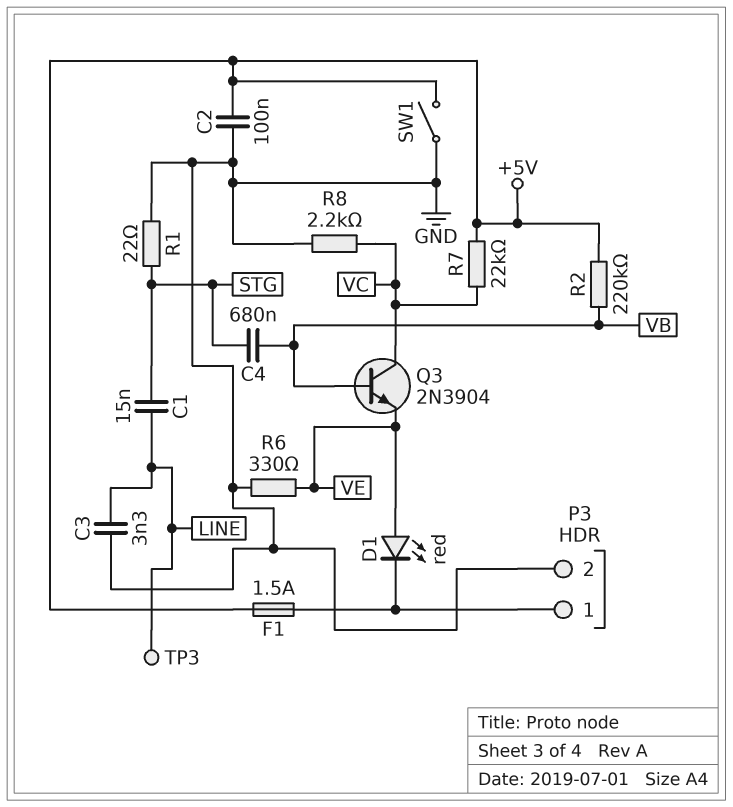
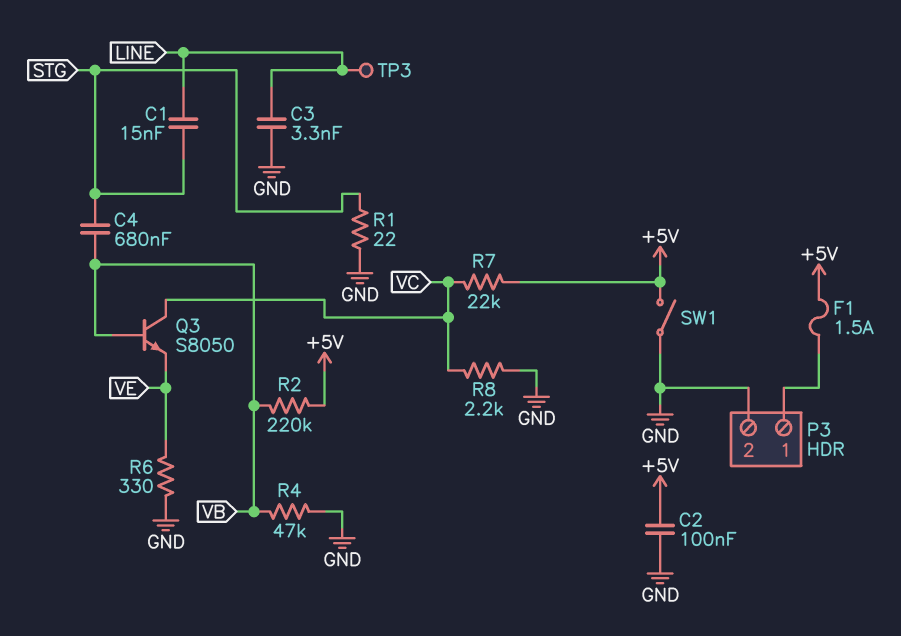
D1: LED red (A VE, K P3/1) -> none
Q3: NPN 2N3904 (B VB, C VC, E VE) -> NPN S8050 (B VB, C VC, E VE)
R4: none -> 47k (GND, VB)

